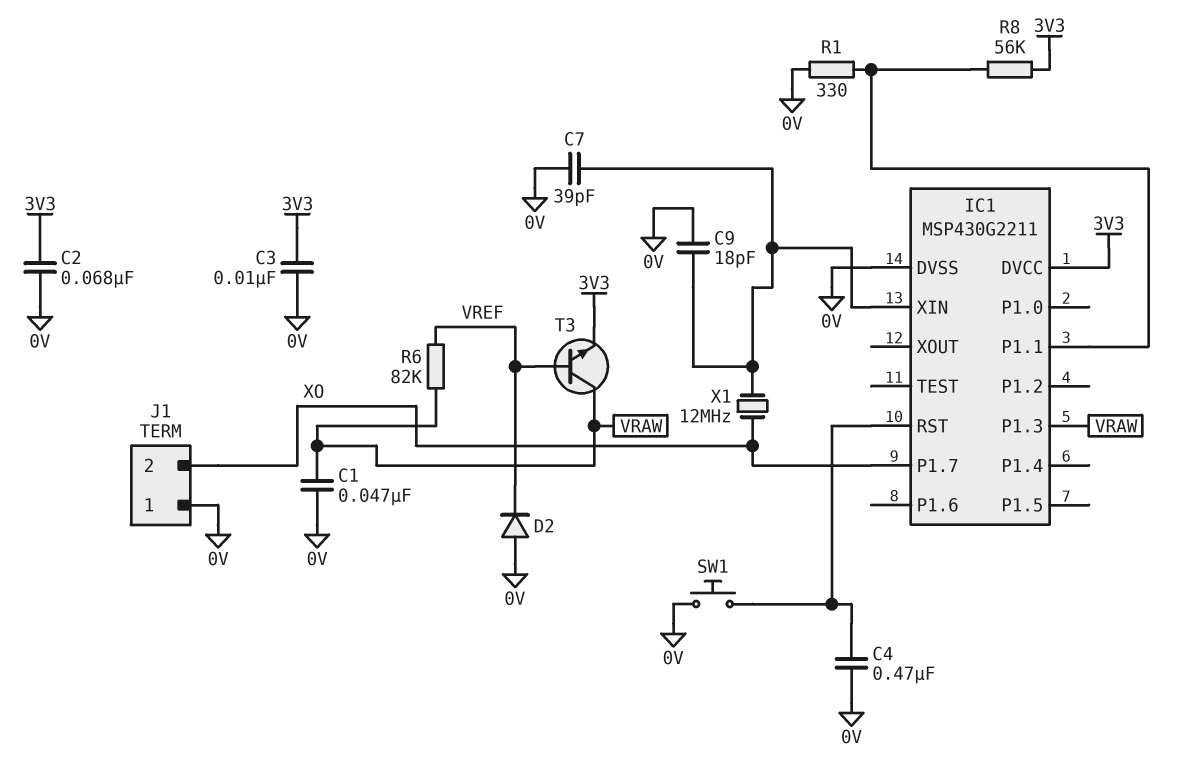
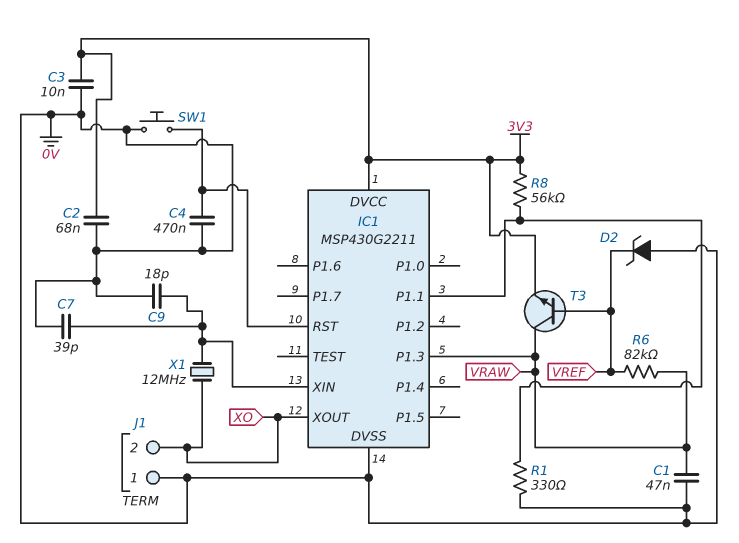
D2: diode (A 0V, K VREF) -> zener (A 0V, K VREF)
IC1 pin P1.7: XO -> none
IC1 pin XOUT: none -> XO

